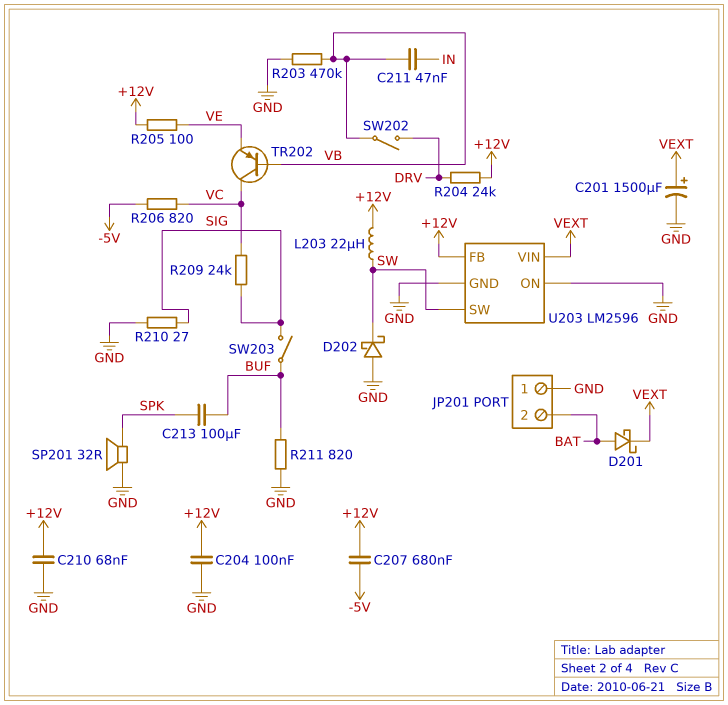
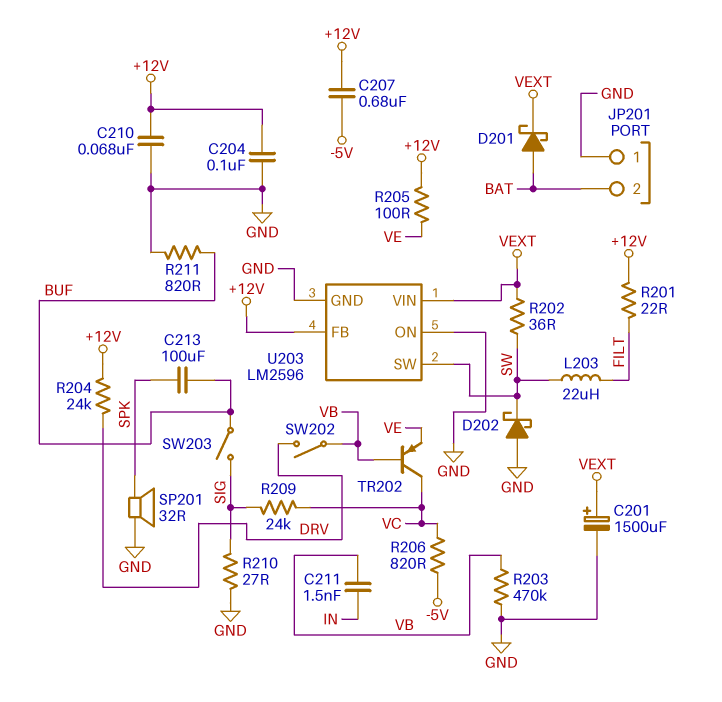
C211: 47nF (IN, VB) -> 1.5nF (IN, VB)
L203: 22uH (+12V, SW) -> 22uH (FILT, SW)
R201: none -> 22 (+12V, FILT)
R202: none -> 36 (SW, VEXT)

